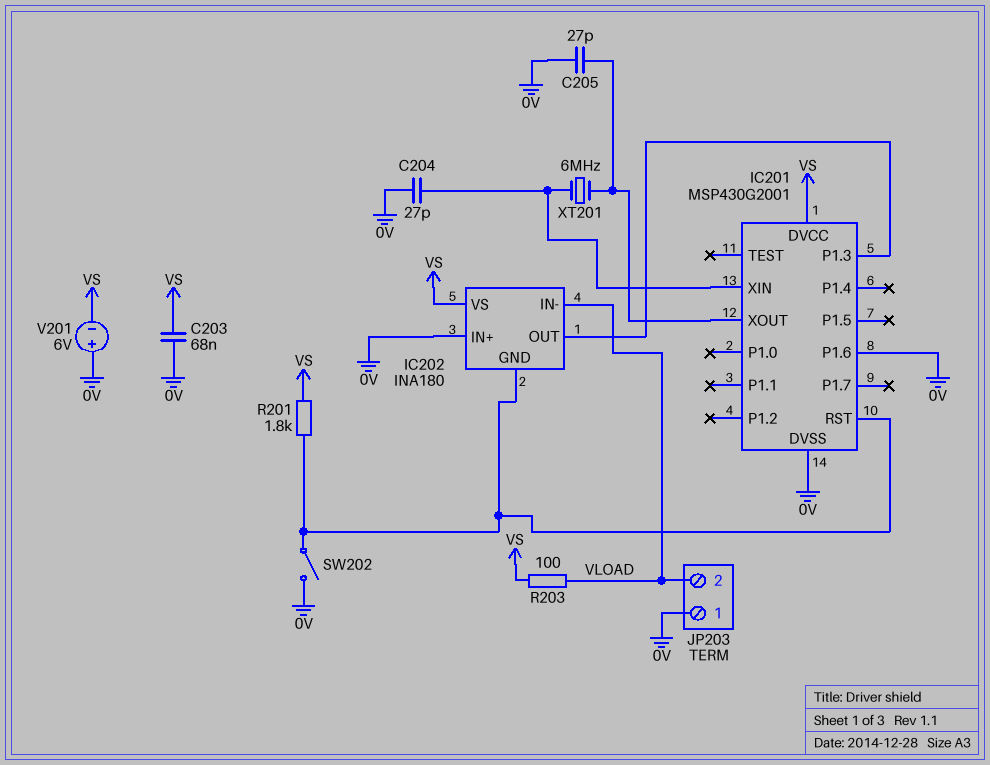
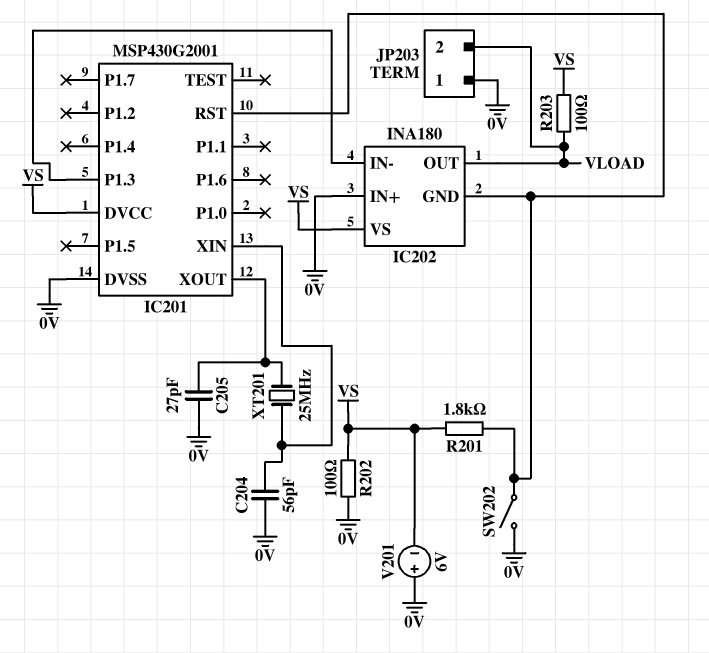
C203: 68nF (0V, VS) -> none
C204: 27pF (0V, IC201/XIN) -> 56pF (0V, IC201/XIN)
IC201 pin P1.6: 0V -> none
IC202 pin IN-: VLOAD -> IC201/P1.3
IC202 pin OUT: IC201/P1.3 -> VLOAD
R202: none -> 100 (0V, VS)
XT201: 6MHz (IC201/XIN, IC201/XOUT) -> 25MHz (IC201/XIN, IC201/XOUT)

